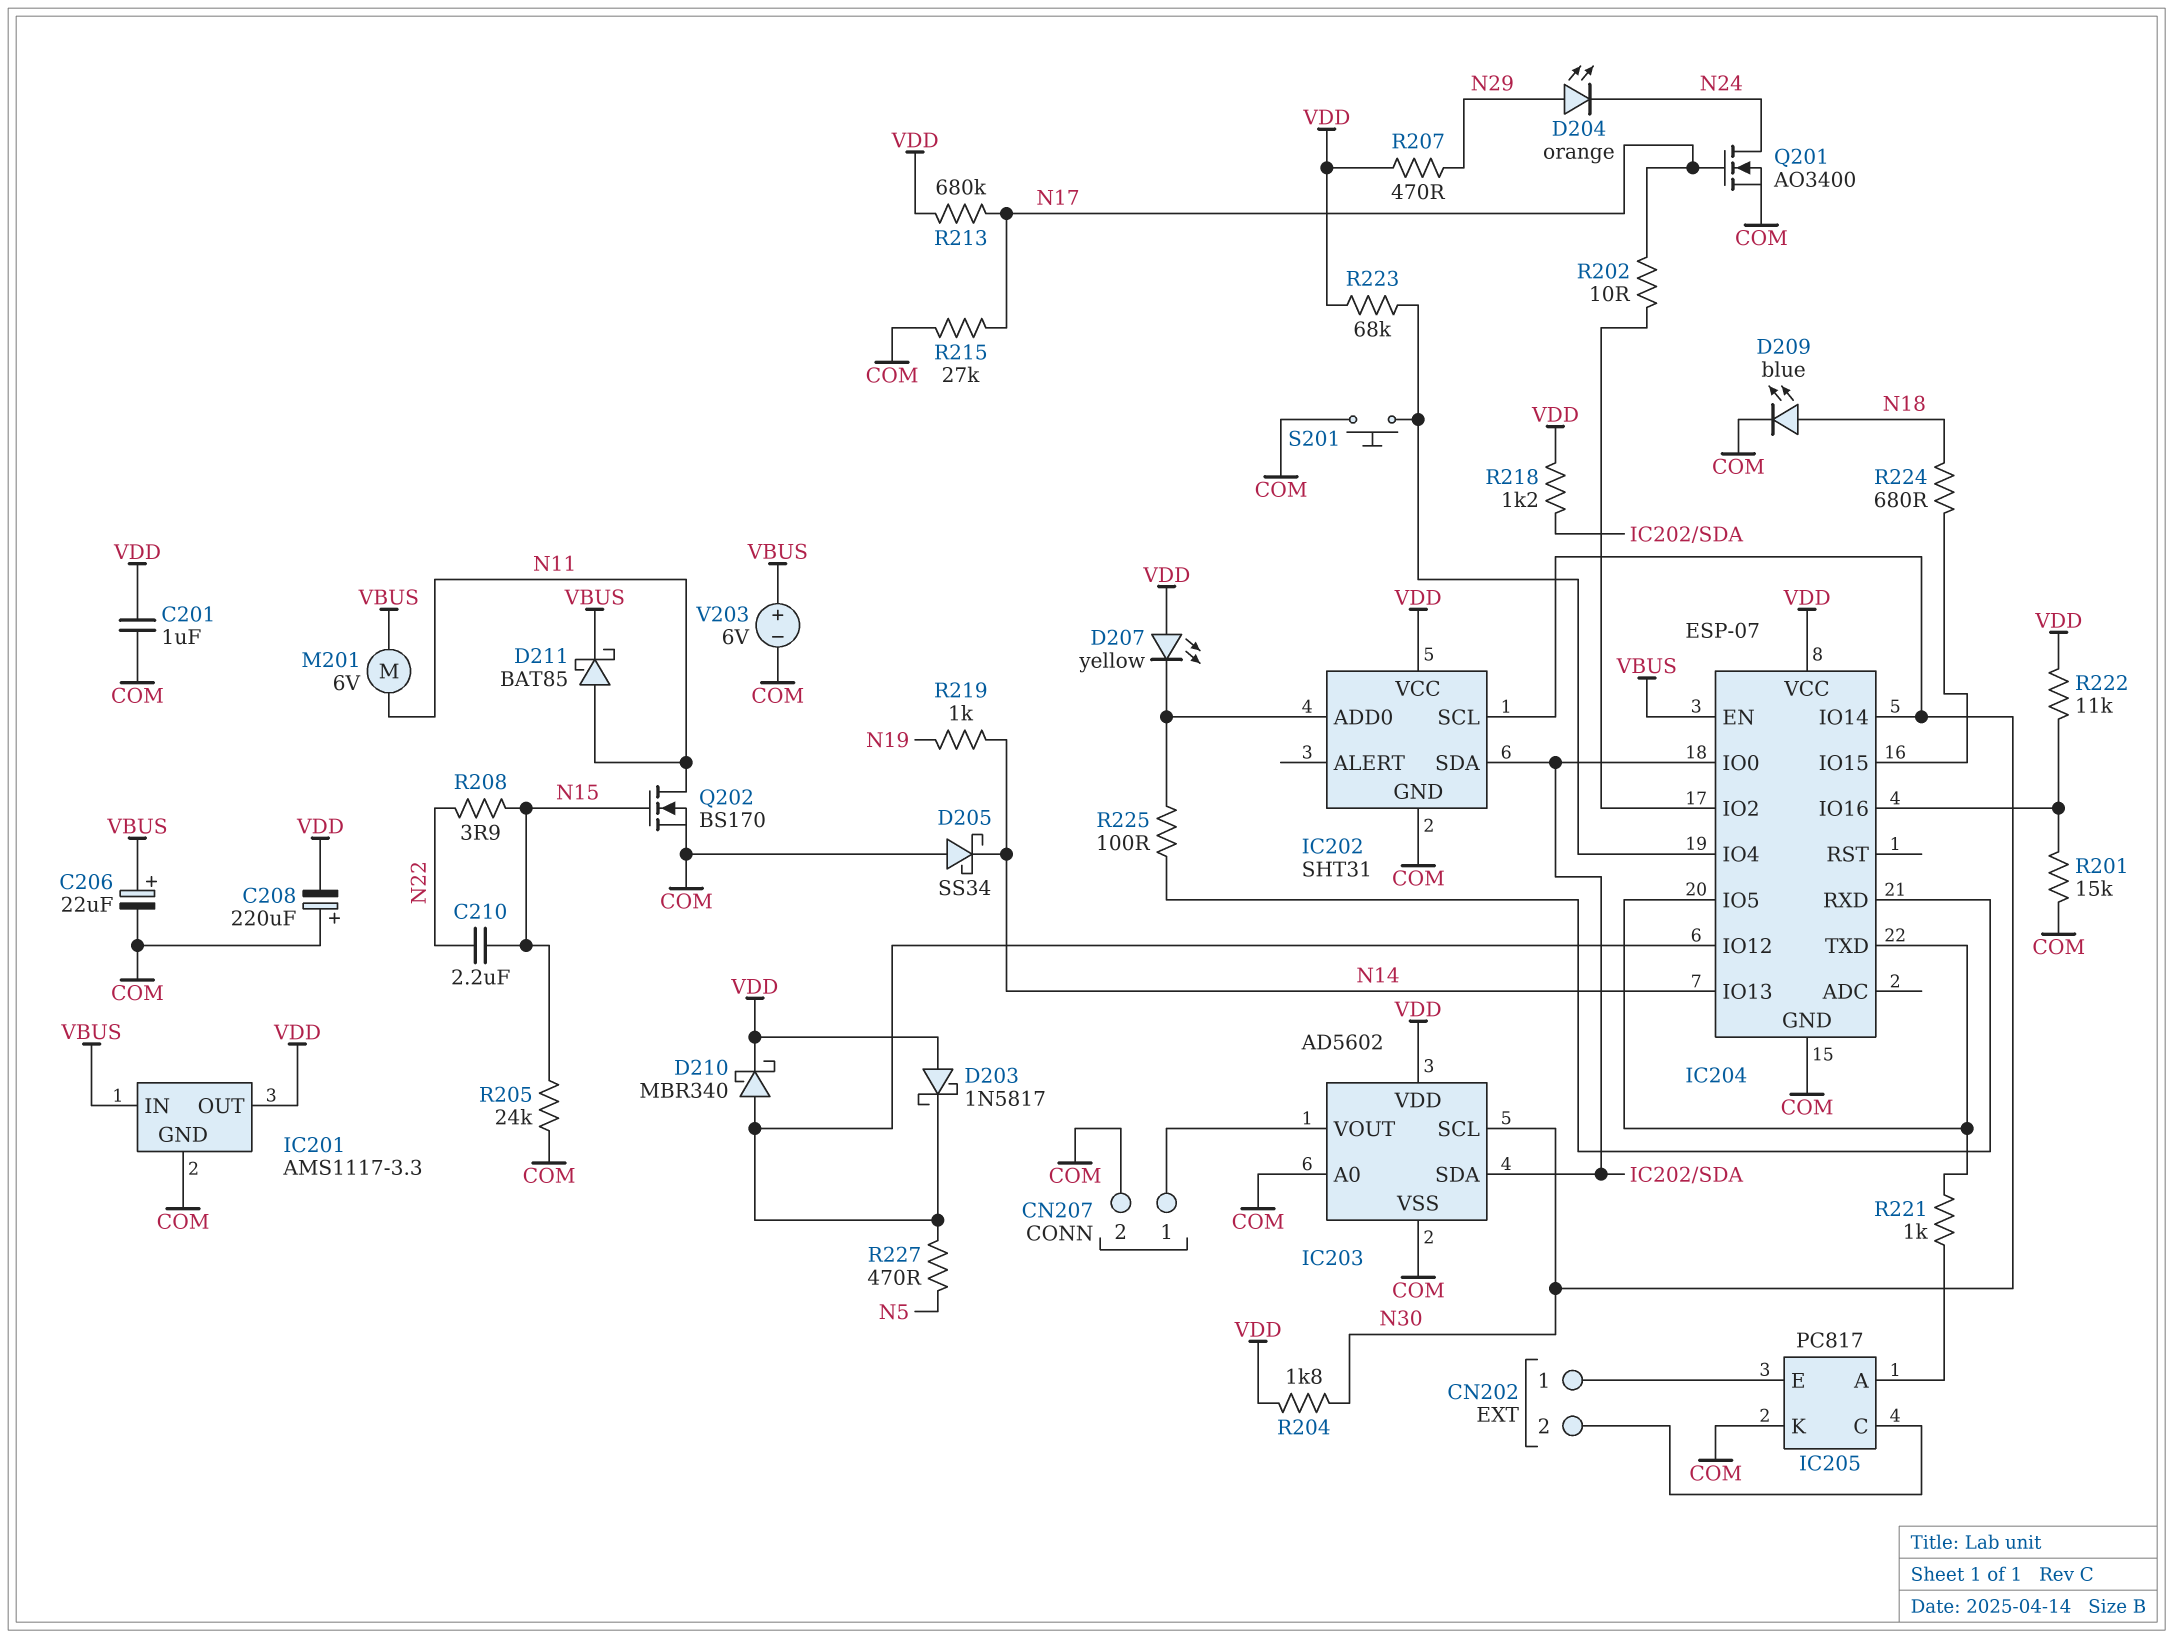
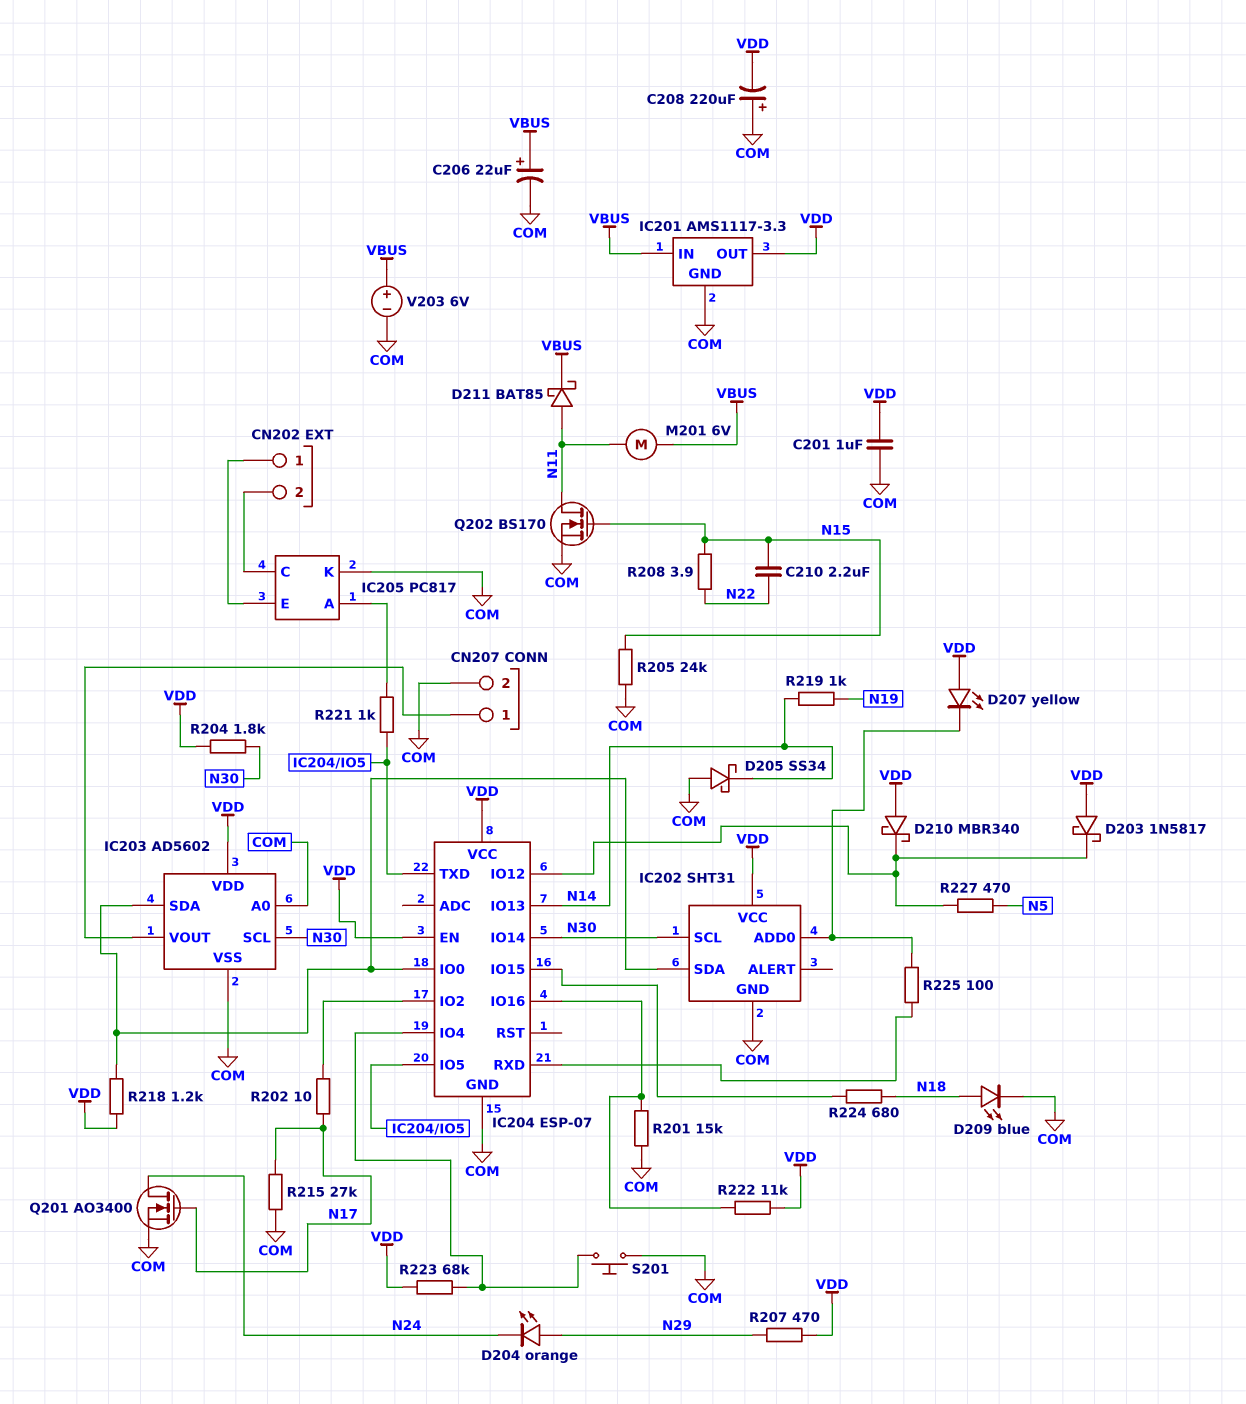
D210: schottky MBR340 (A IC204/IO12, K VDD) -> schottky MBR340 (A VDD, K IC204/IO12)
IC204 pin EN: VBUS -> VDD
R213: 680k (N17, VDD) -> none

